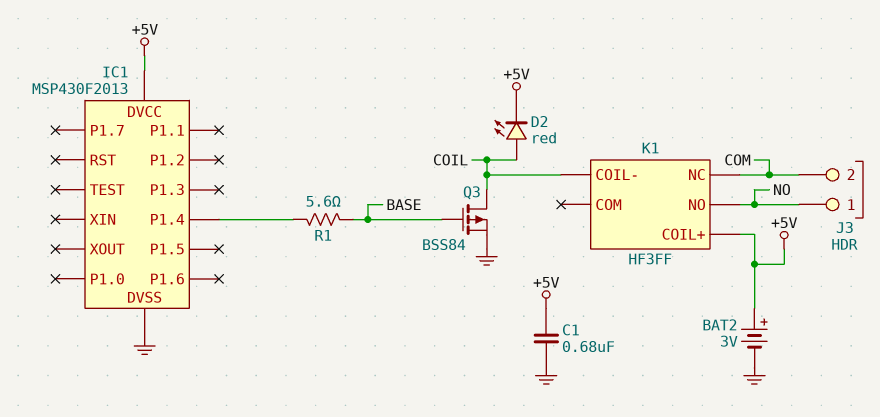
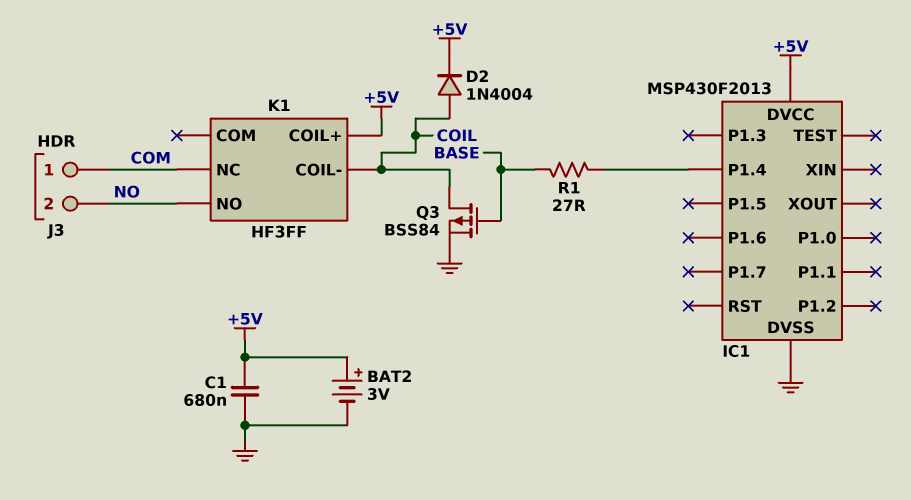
D2: LED red (A COIL, K +5V) -> diode 1N4004 (A COIL, K +5V)
J3 pin 1: NO -> COM
J3 pin 2: COM -> NO
R1: 5.6 (BASE, IC1/P1.4) -> 27 (BASE, IC1/P1.4)

